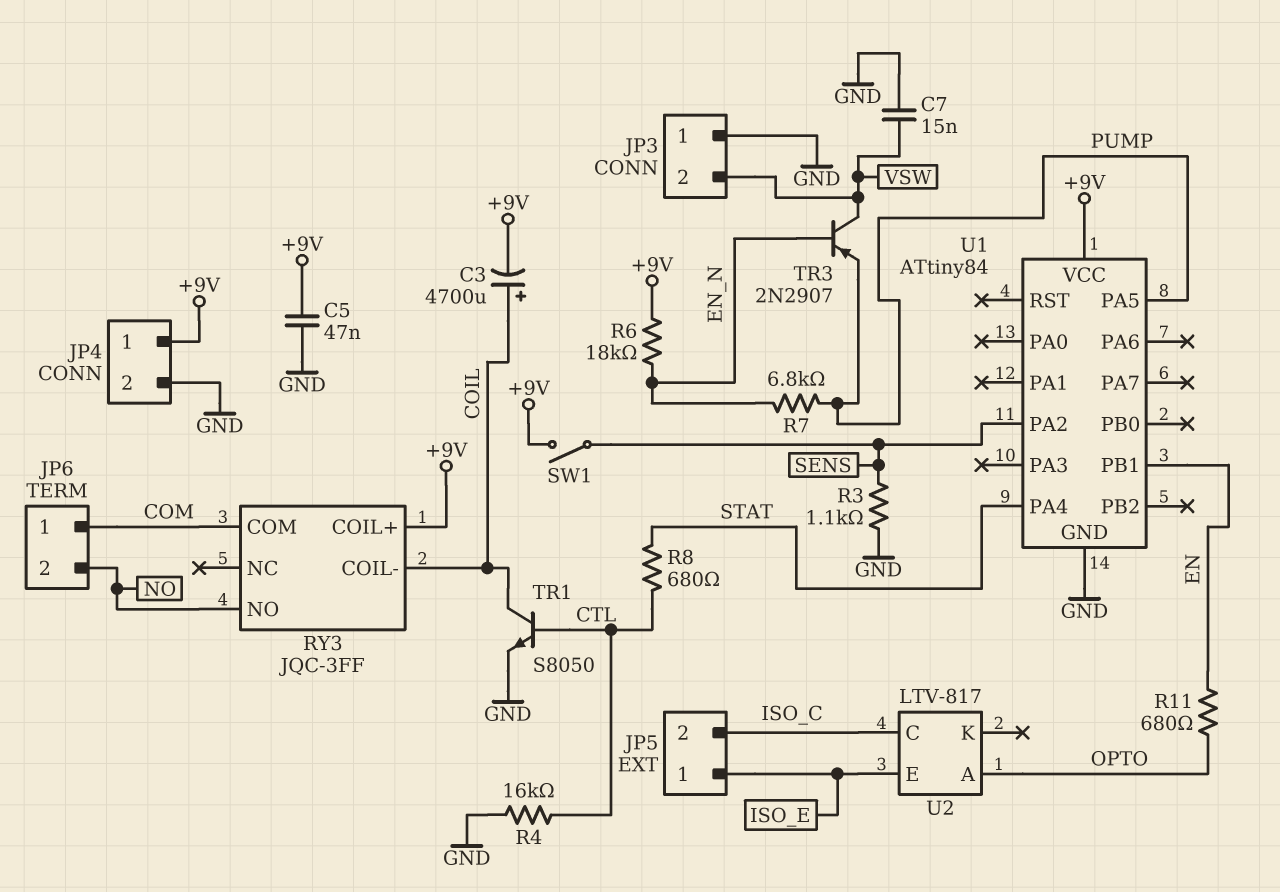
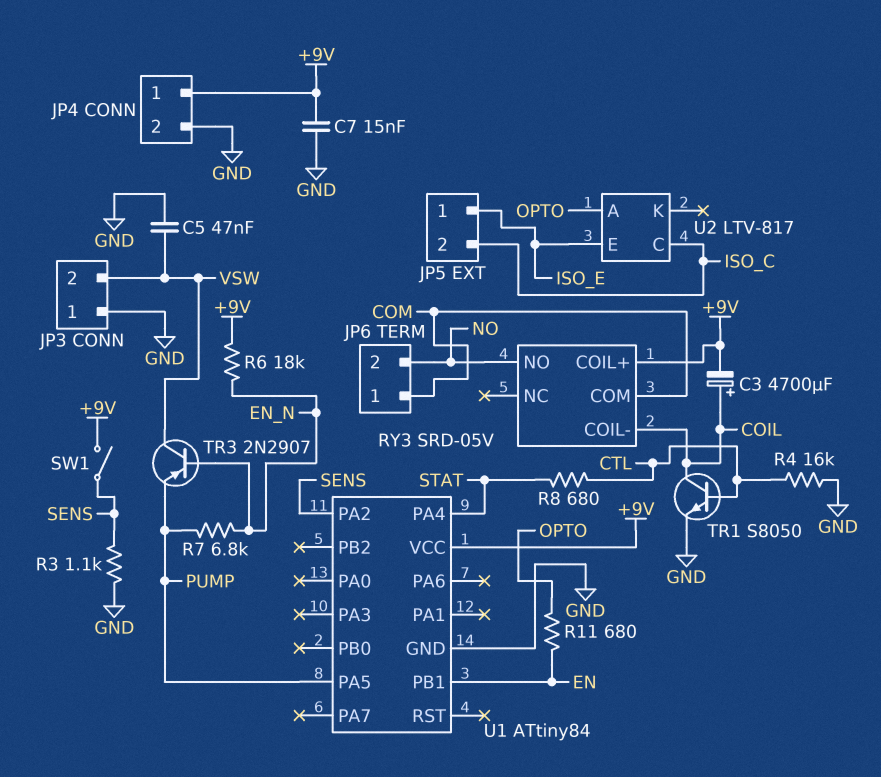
C5: 47nF (+9V, GND) -> 47nF (GND, VSW)
C7: 15nF (GND, VSW) -> 15nF (+9V, GND)
RY3: JQC-3FF -> SRD-05V

